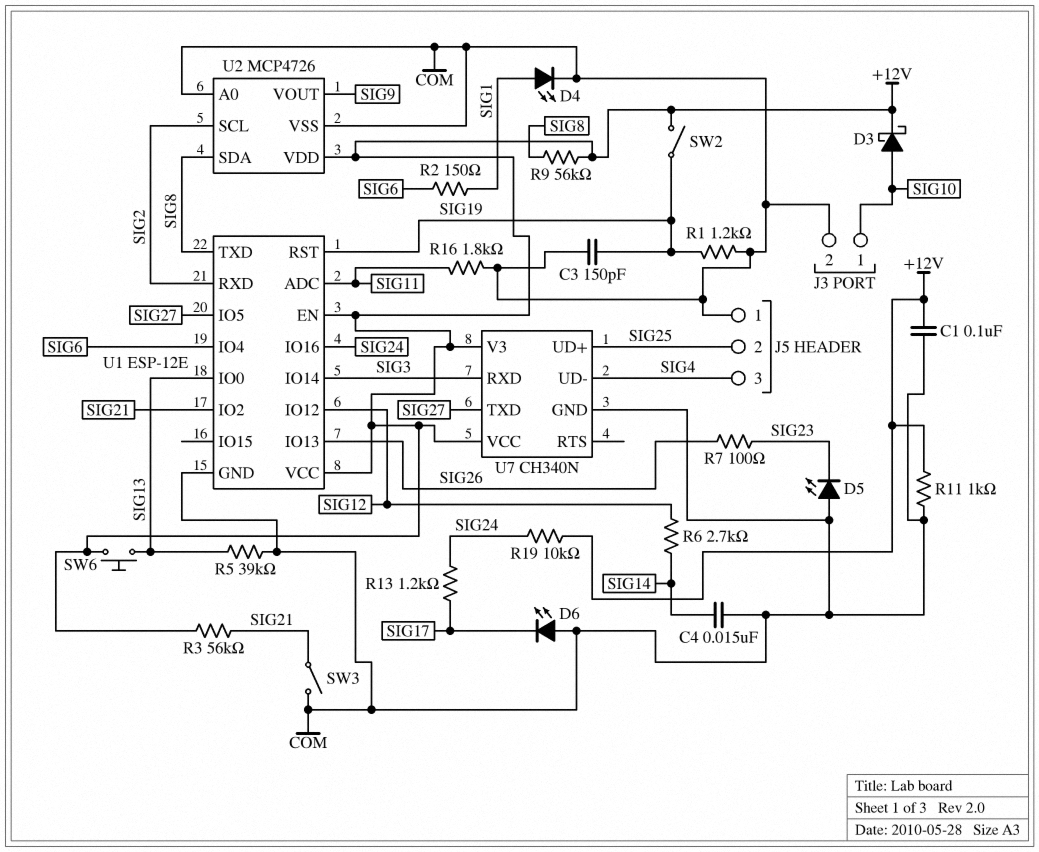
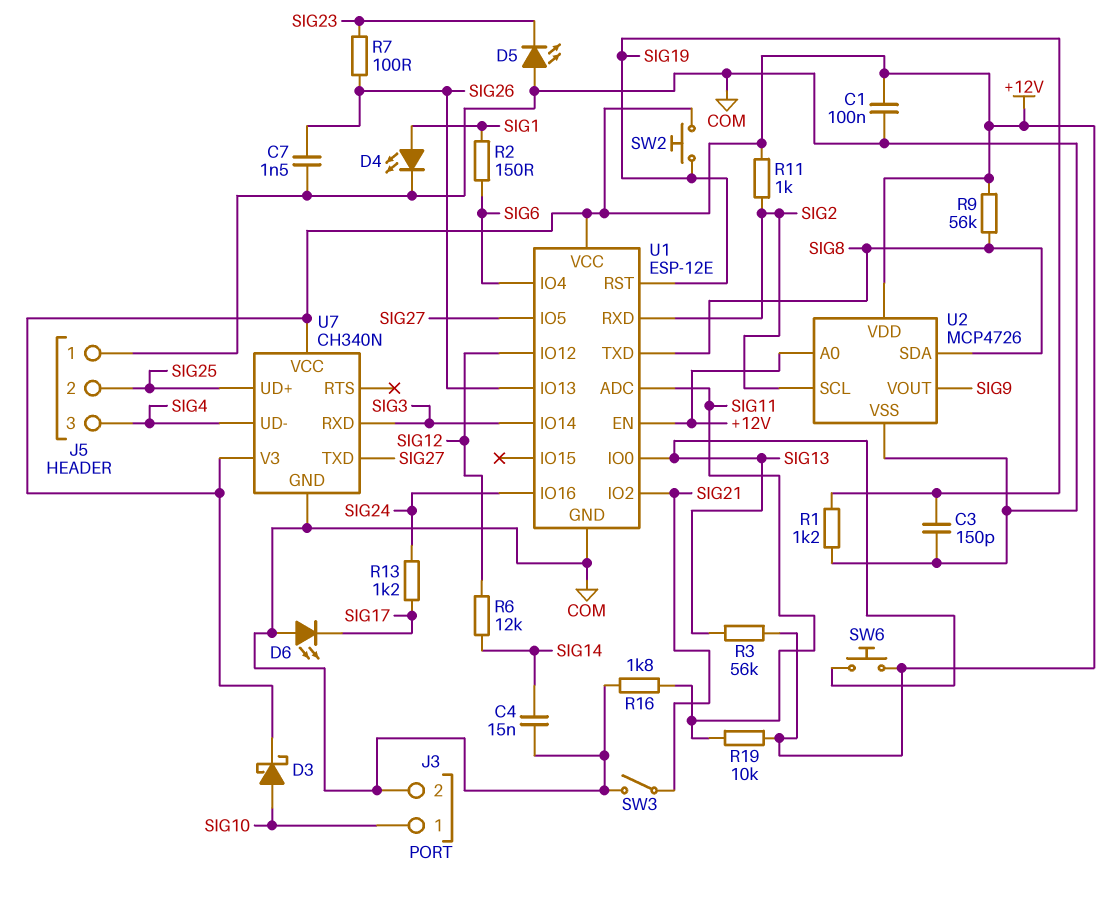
C7: none -> 1.5nF (COM, SIG26)
R3: 56k (+12V, SIG21) -> 56k (+12V, SIG13)
R5: 39k (COM, SIG13) -> none
R6: 2.7k (SIG12, SIG14) -> 12k (SIG12, SIG14)
R11: 1k (+12V, COM) -> 1k (+12V, SIG2)
R19: 10k (+12V, SIG24) -> 10k (+12V, SIG11)
SW2: switch (+12V, SIG19) -> button (+12V, SIG19)
U2 pin A0: COM -> +12V

